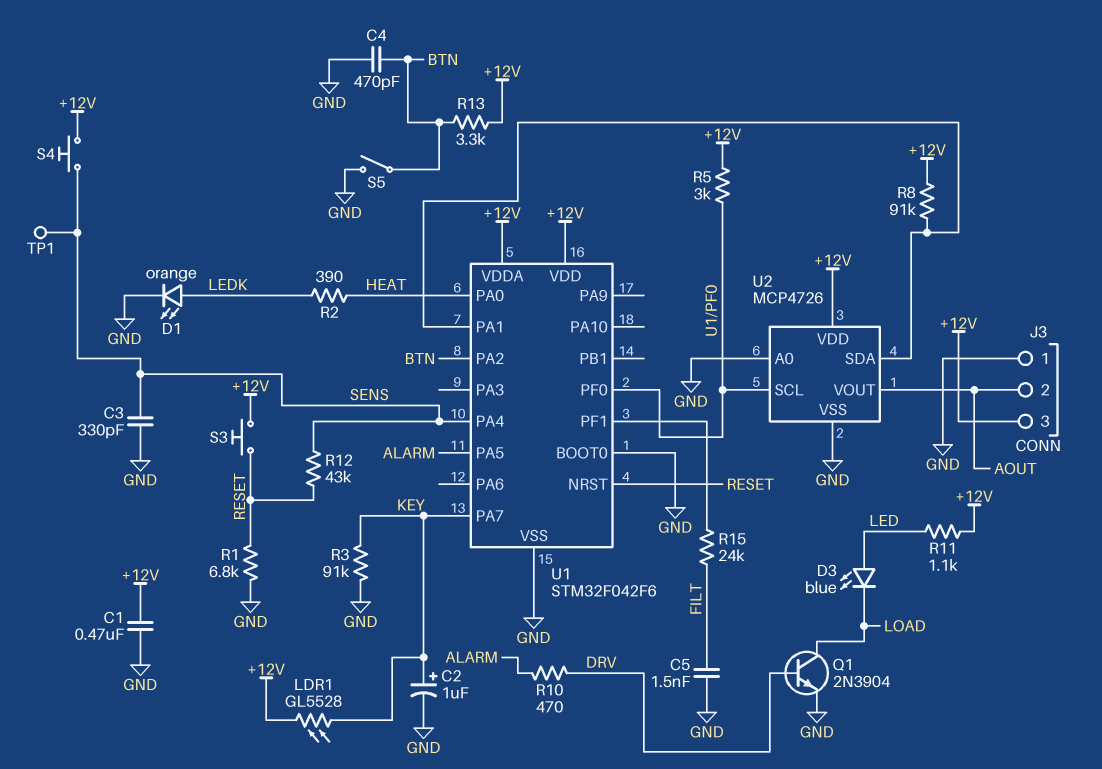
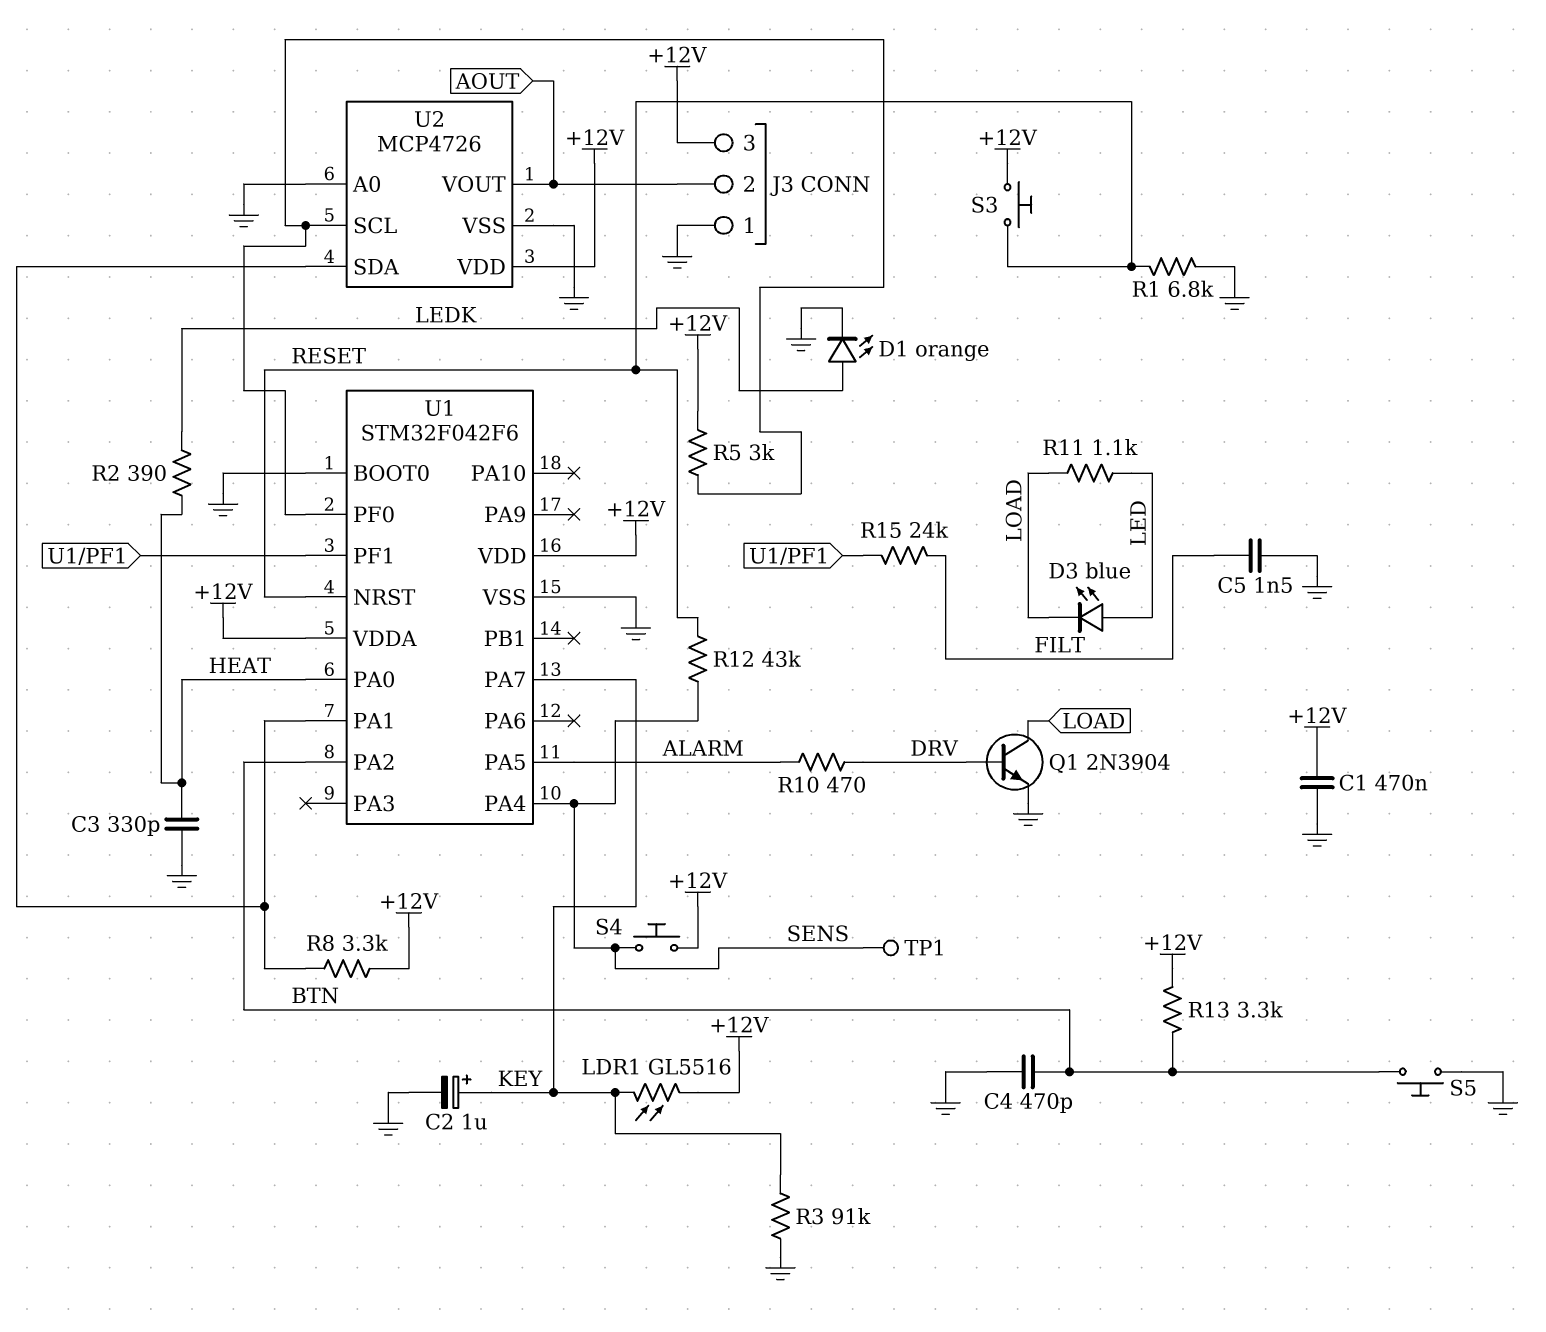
C3: 330pF (GND, SENS) -> 330pF (GND, HEAT)
LDR1: GL5528 (+12V, KEY) -> GL5516 (+12V, KEY)
R8: 91k (+12V, U1/PA1) -> 3.3k (+12V, U1/PA1)
R11: 1.1k (+12V, LED) -> 1.1k (LED, LOAD)
S5: switch (BTN, GND) -> button (BTN, GND)

